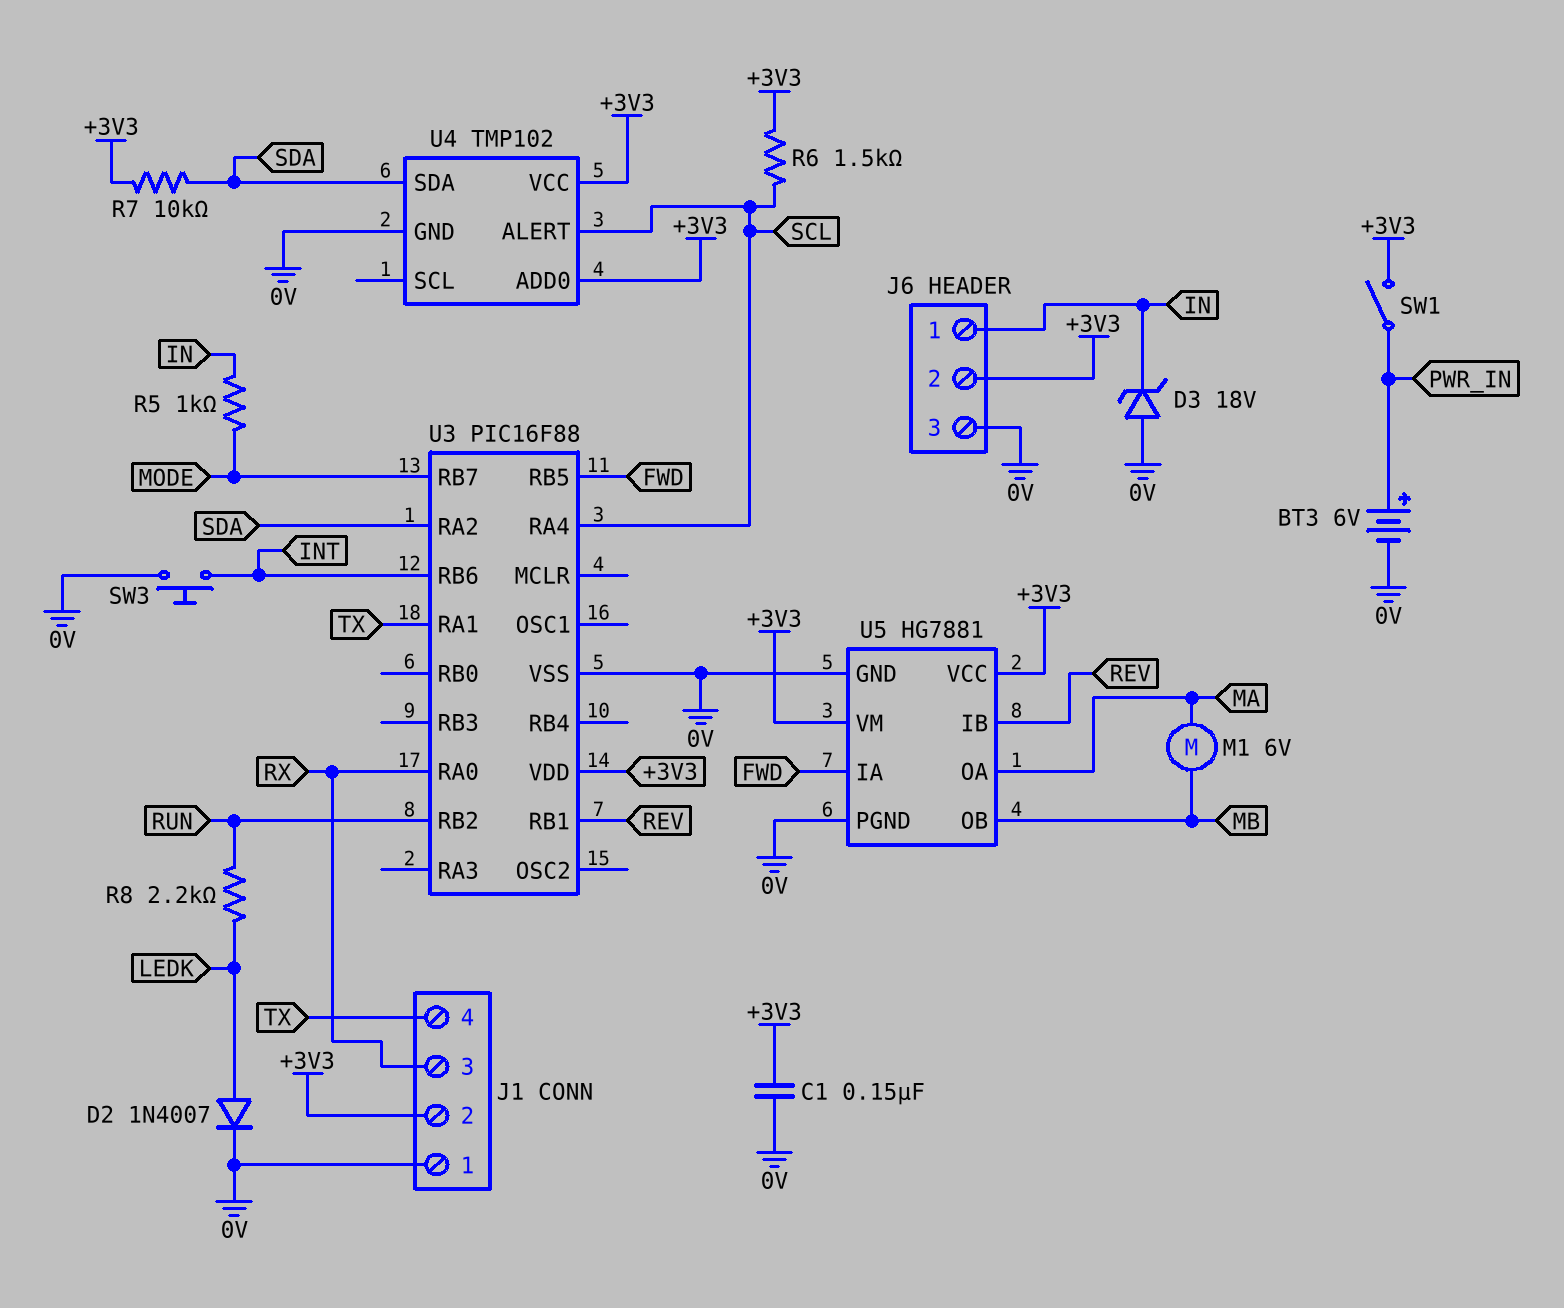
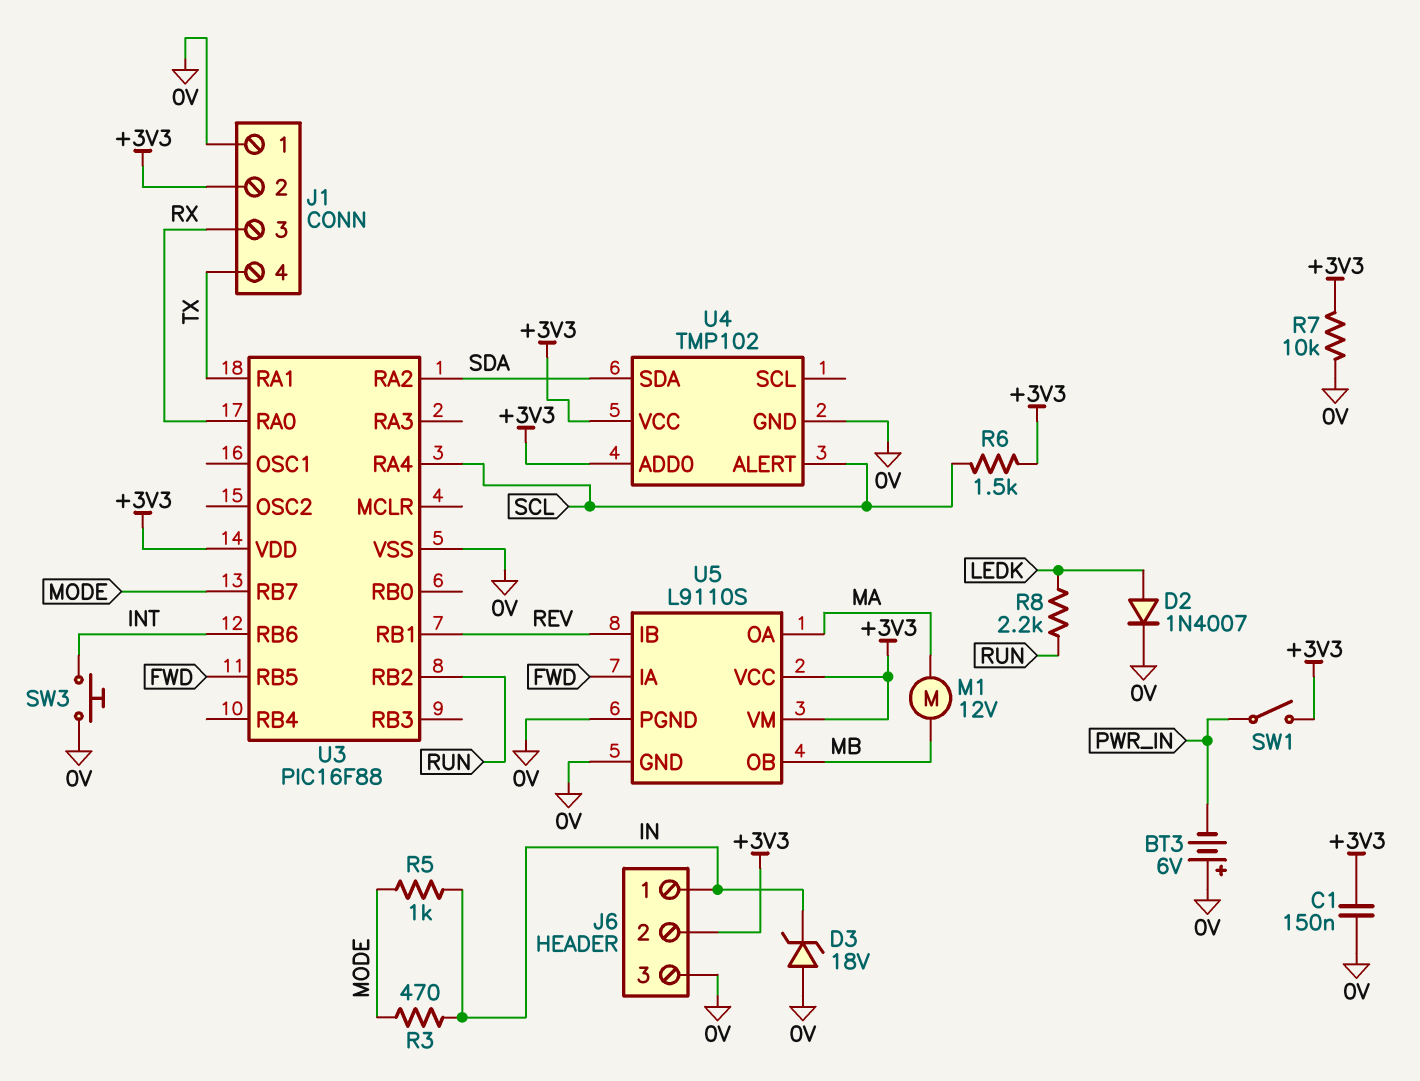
BT3: 6V (plus PWR_IN, minus 0V) -> 6V (plus 0V, minus PWR_IN)
M1: motor 6V (MA, MB) -> motor 12V (MA, MB)
R3: none -> 470 (IN, MODE)
R7: 10k (+3V3, SDA) -> 10k (+3V3, 0V)
U5: HG7881 -> L9110S

